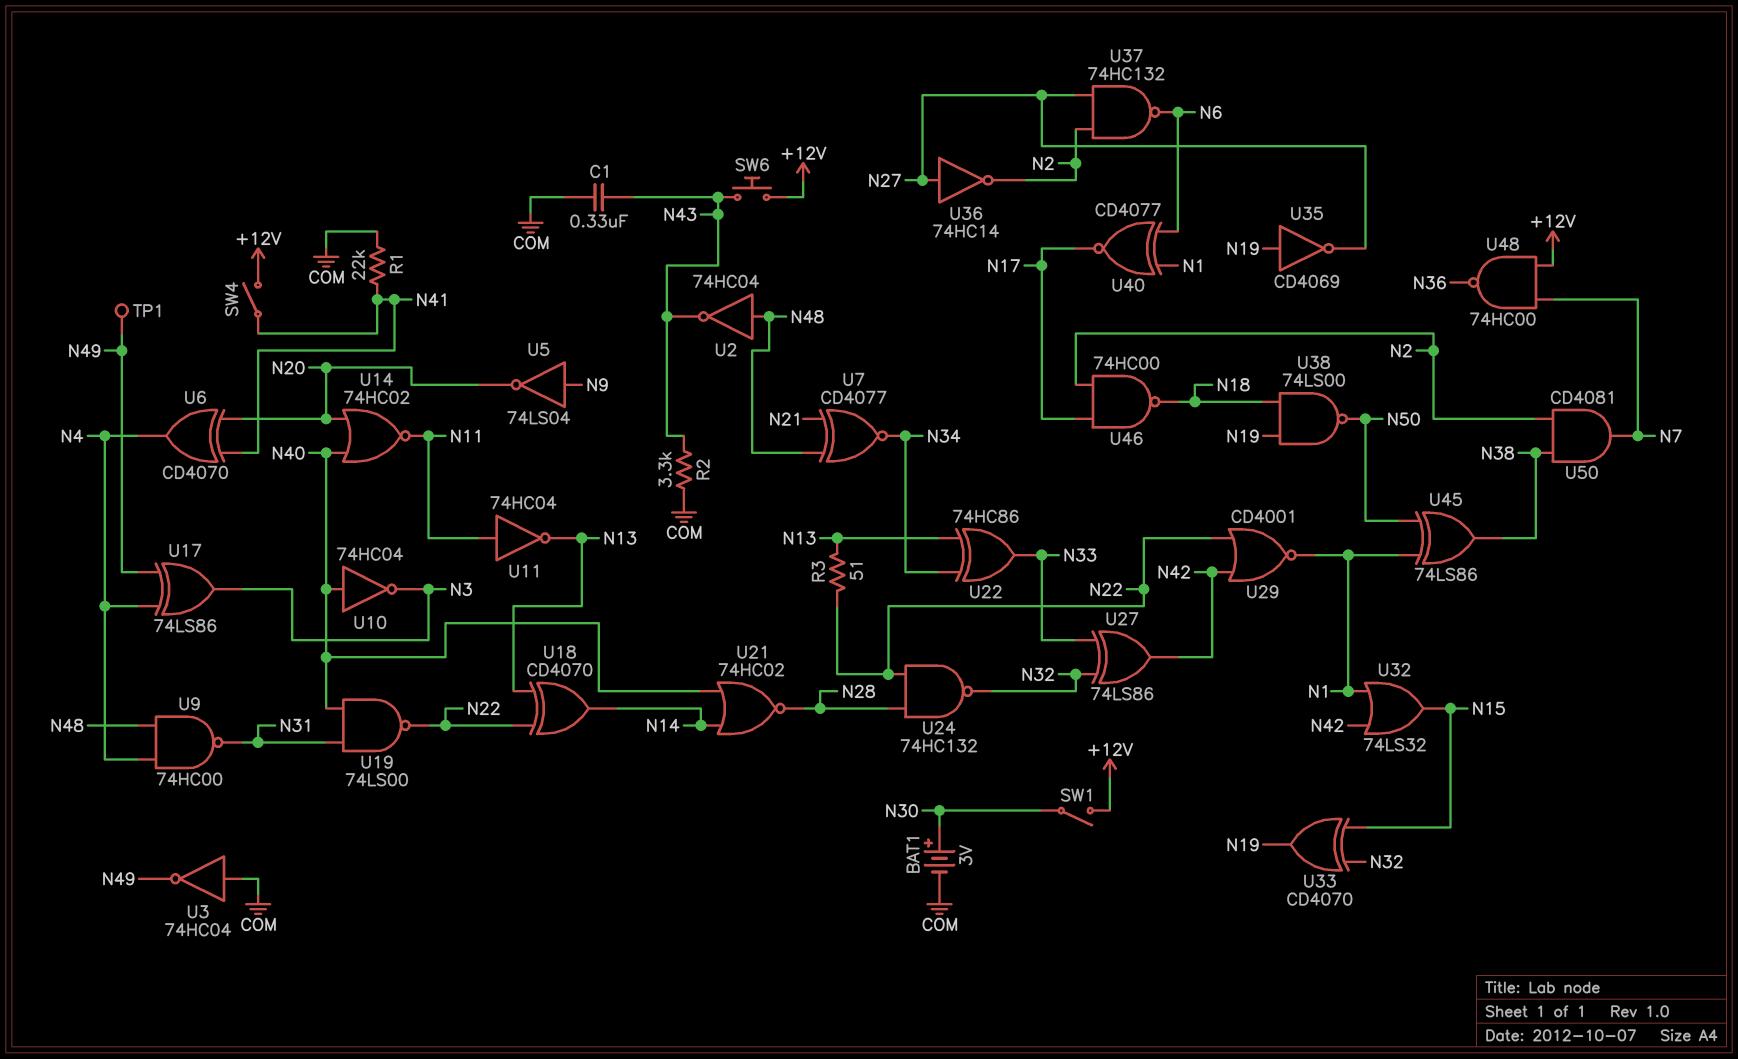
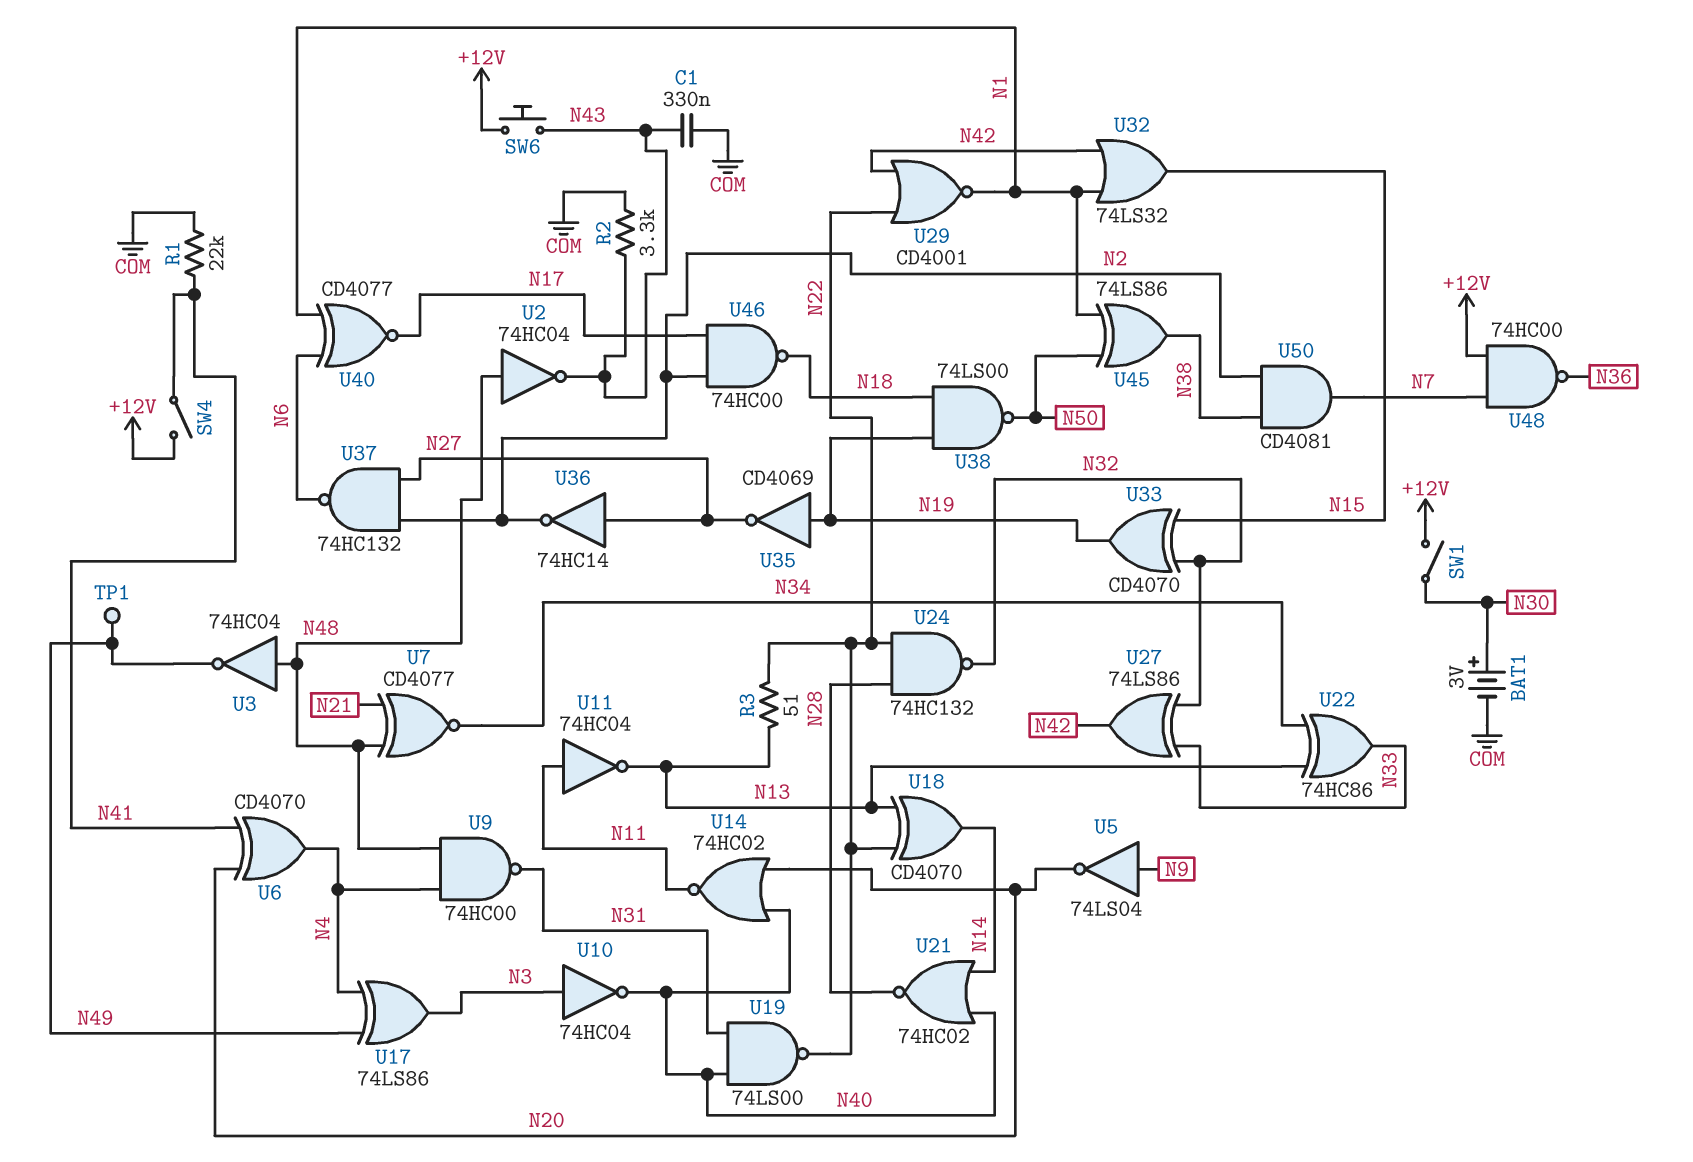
U3: NOT 74HC04 (in COM, out N49) -> NOT 74HC04 (in N48, out N49)
U10: NOT 74HC04 (in N40, out N3) -> NOT 74HC04 (in N3, out N40)

